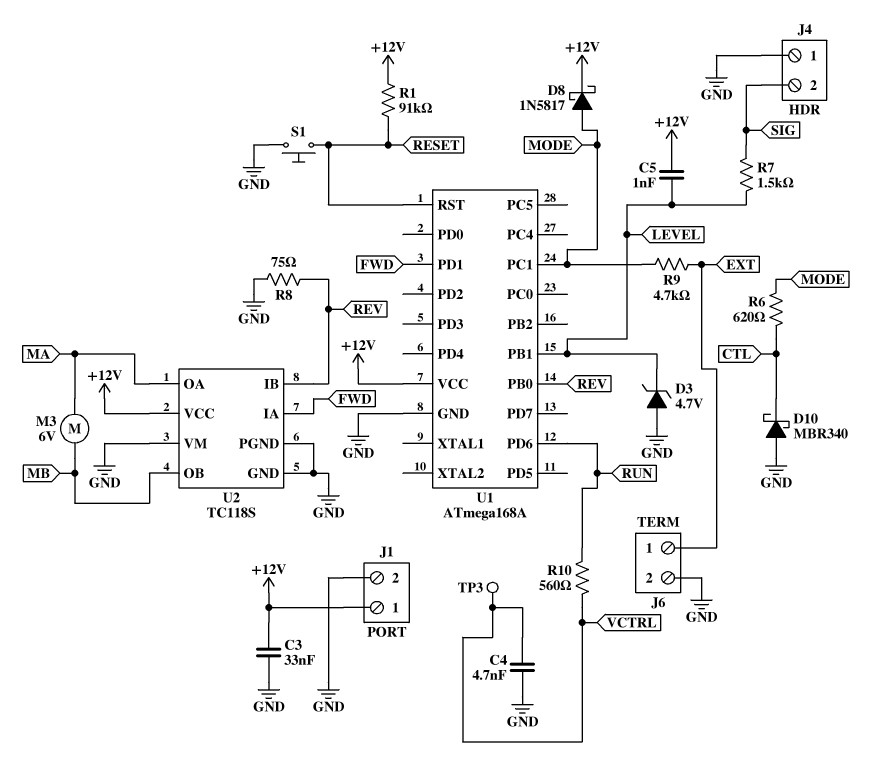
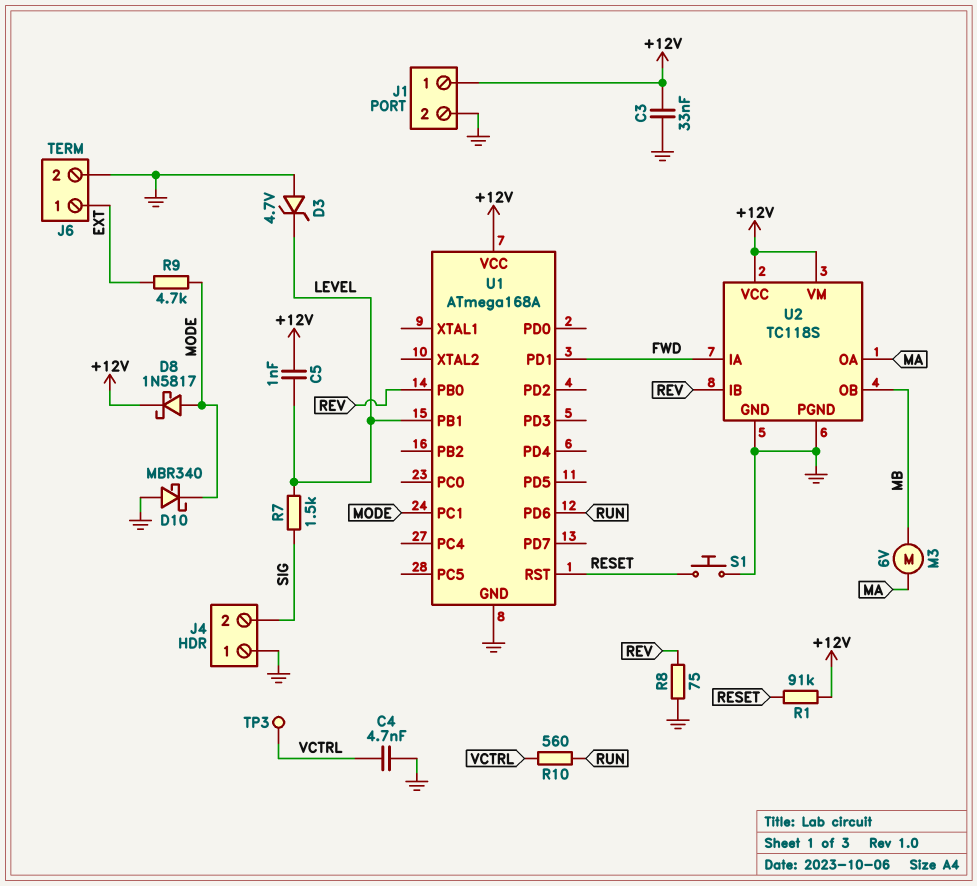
D10: schottky MBR340 (A GND, K CTL) -> schottky MBR340 (A GND, K MODE)
R6: 620 (CTL, MODE) -> none
U2 pin VM: GND -> +12V

